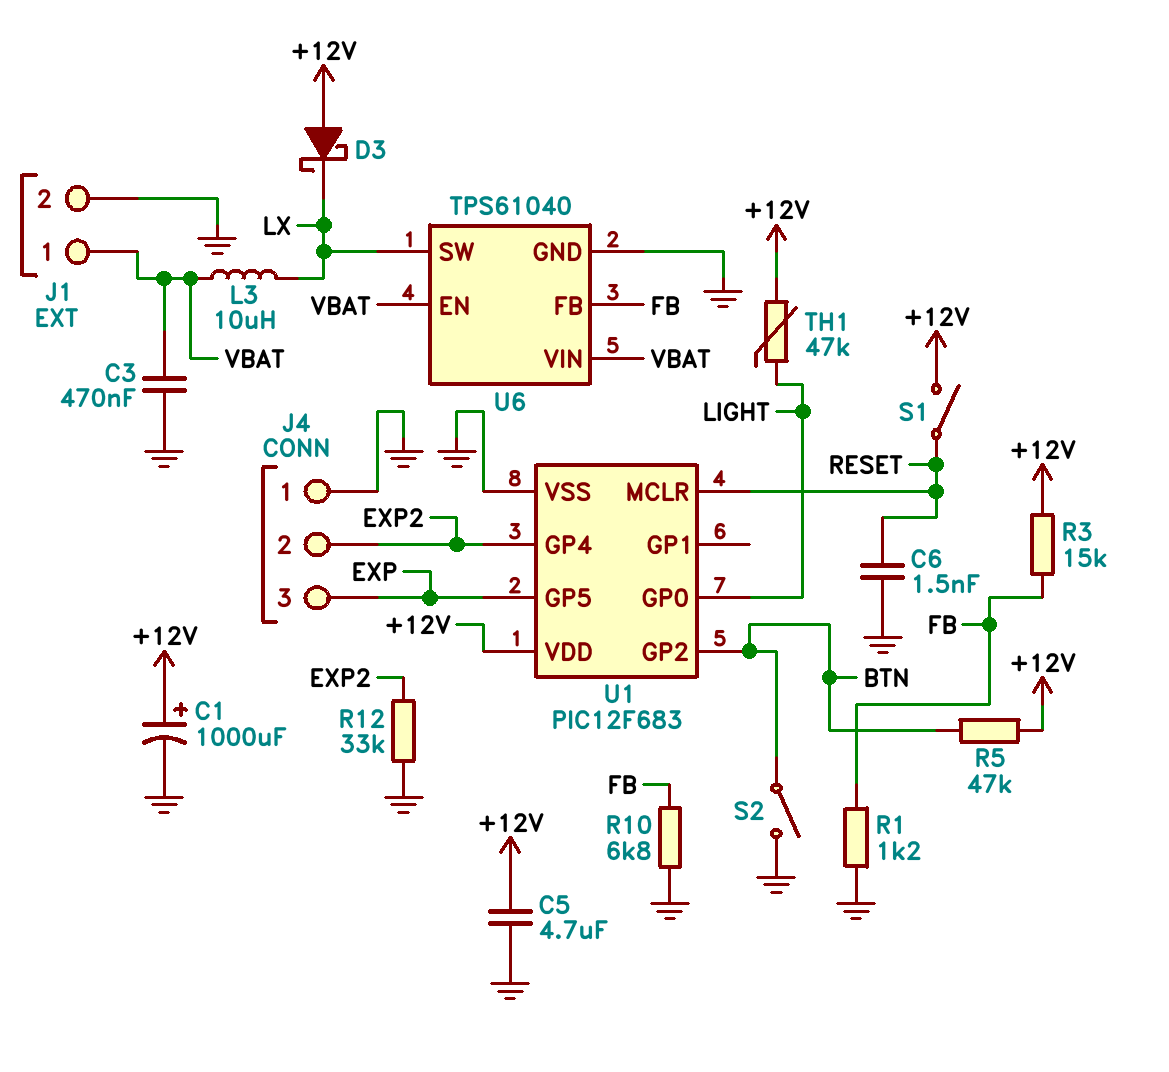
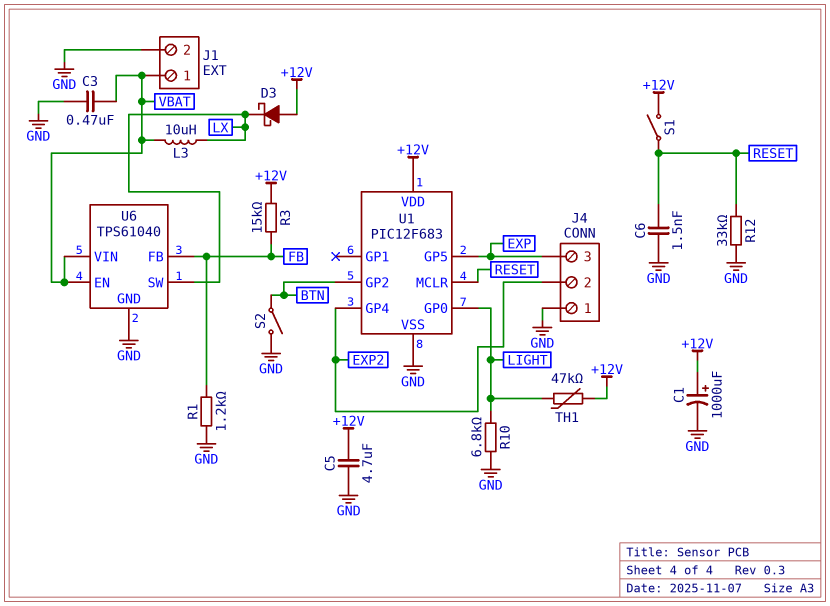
R5: 47k (+12V, BTN) -> none
R10: 6.8k (FB, GND) -> 6.8k (GND, LIGHT)
R12: 33k (EXP2, GND) -> 33k (GND, RESET)

